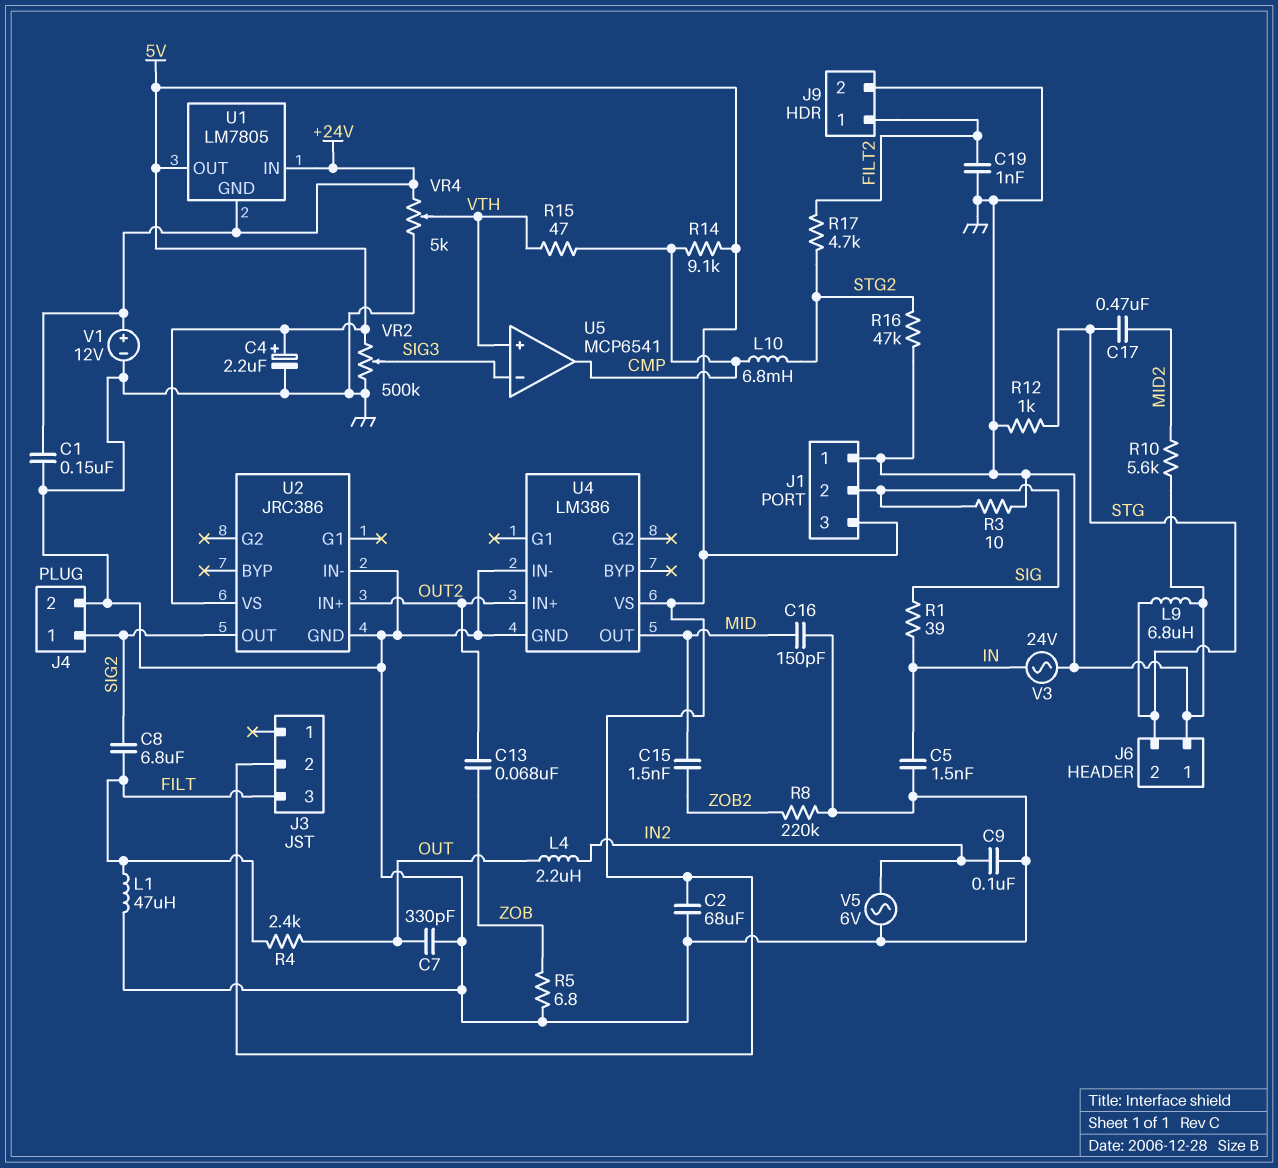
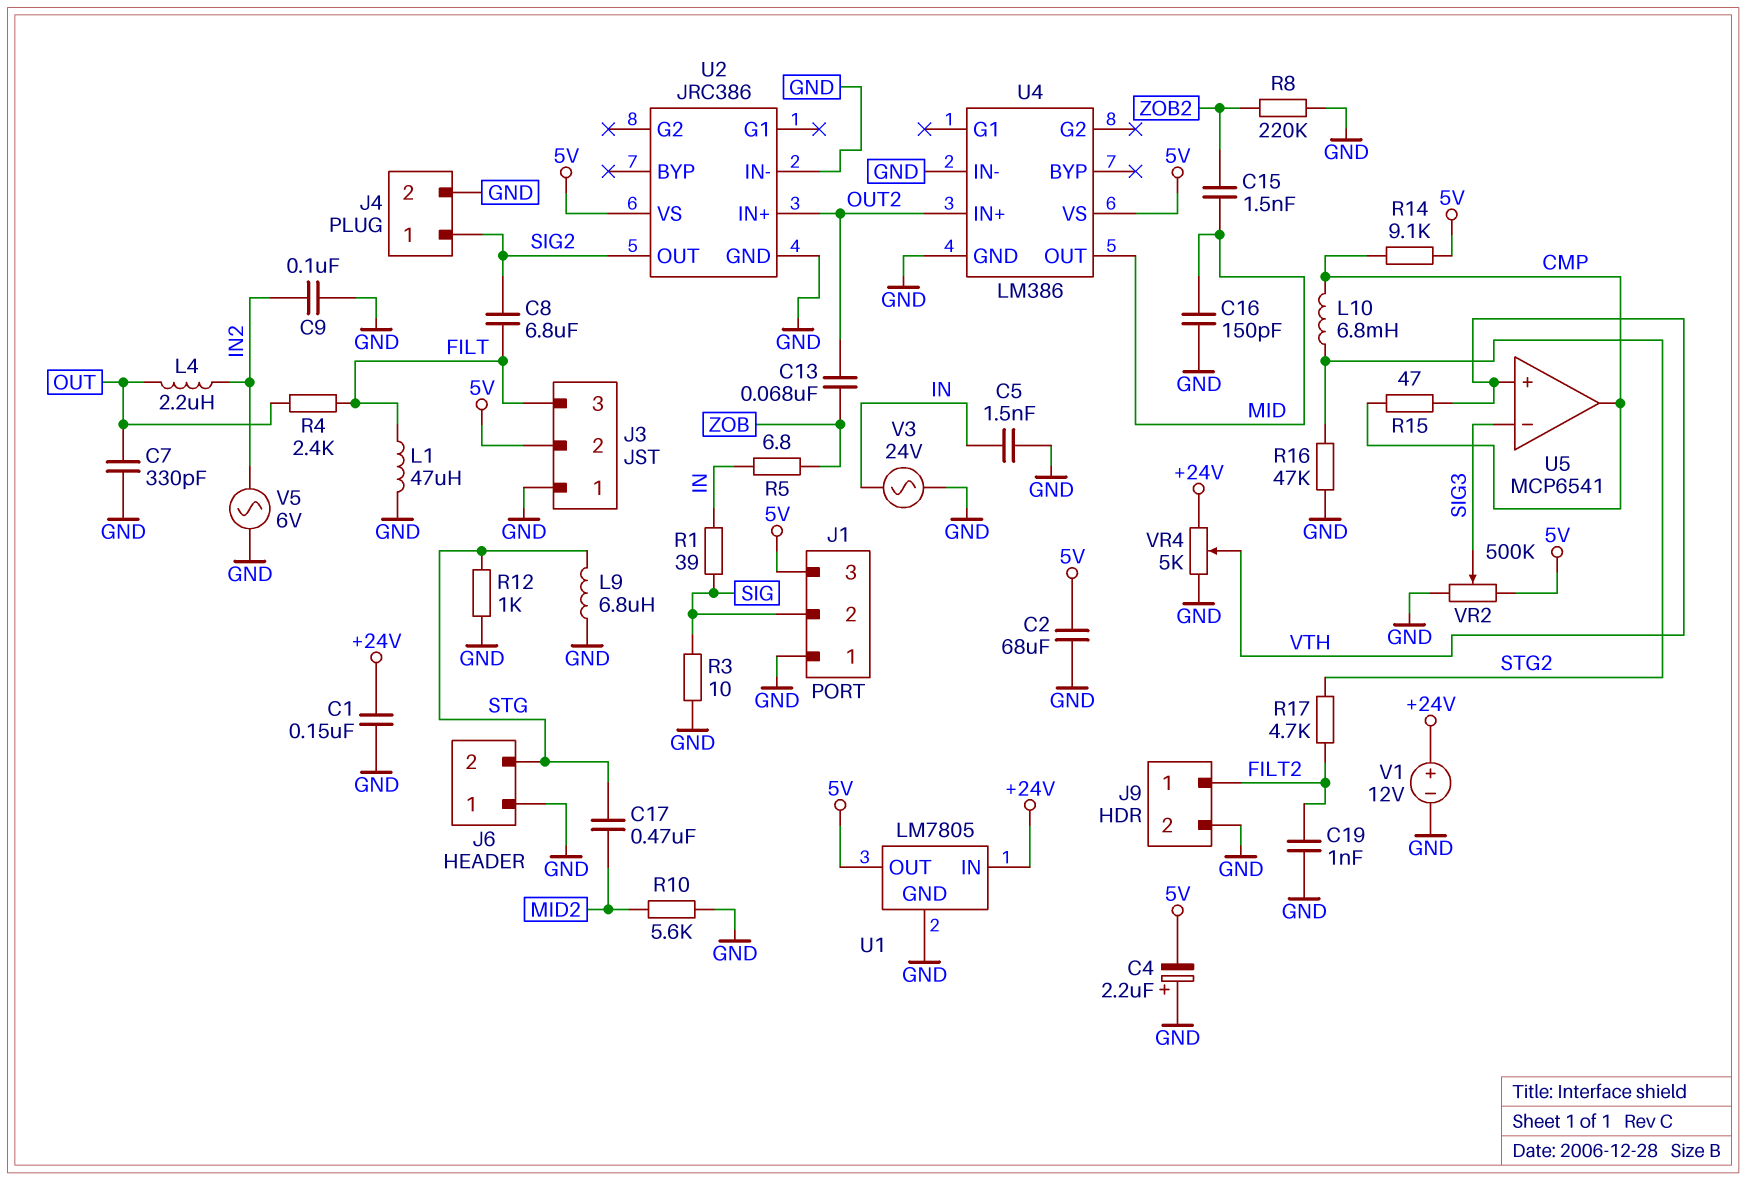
C4: 2.2uF (plus 5V, minus GND) -> 2.2uF (plus GND, minus 5V)
J3 pin 1: none -> GND
R5: 6.8 (GND, ZOB) -> 6.8 (IN, ZOB)
U1 pin GND: +24V -> GND

